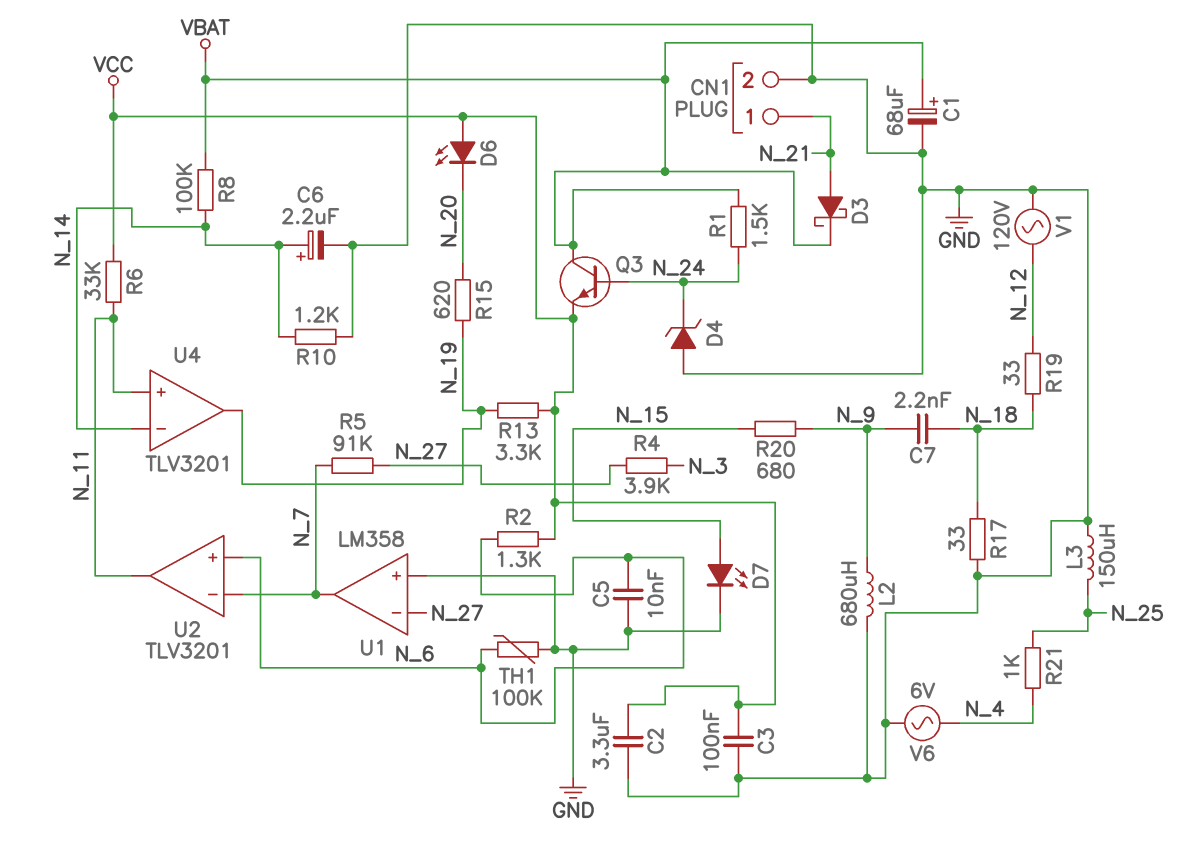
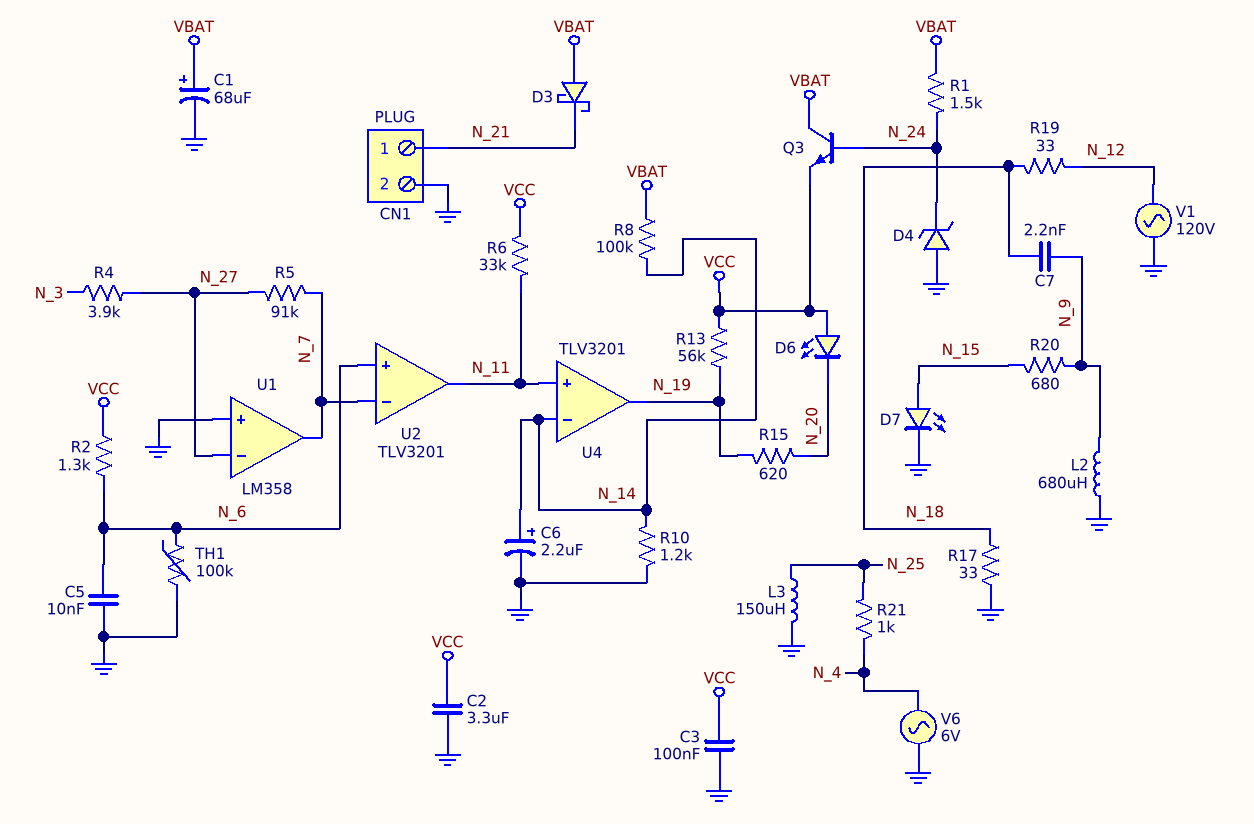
D3: schottky (A N_21, K VBAT) -> schottky (A VBAT, K N_21)
R13: 3.3k (N_19, VCC) -> 56k (N_19, VCC)

